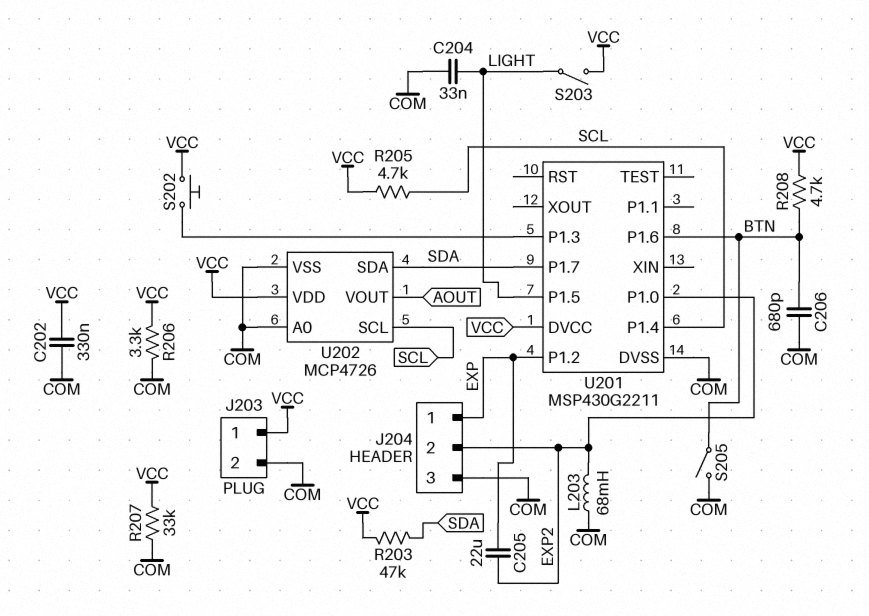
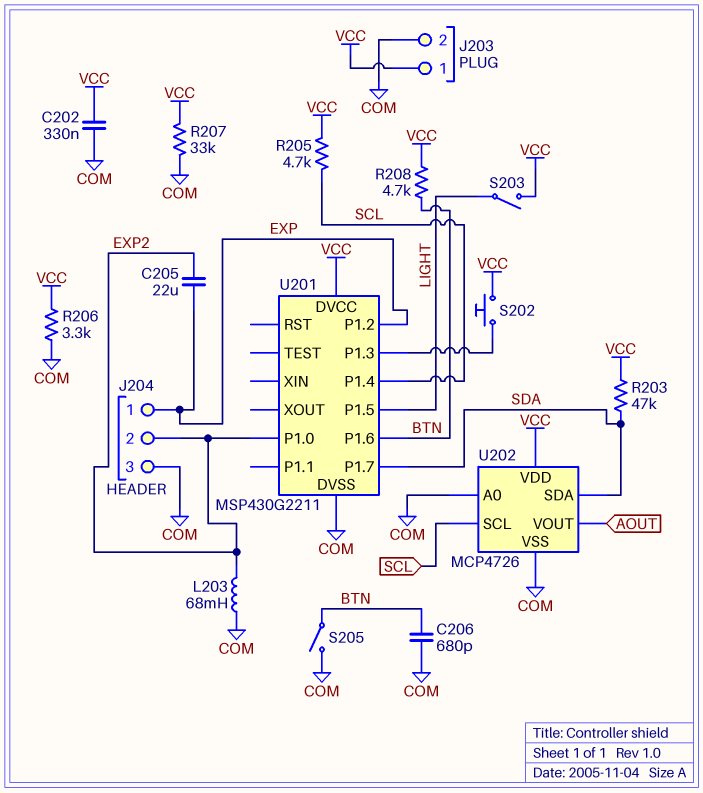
C204: 33nF (COM, LIGHT) -> none

